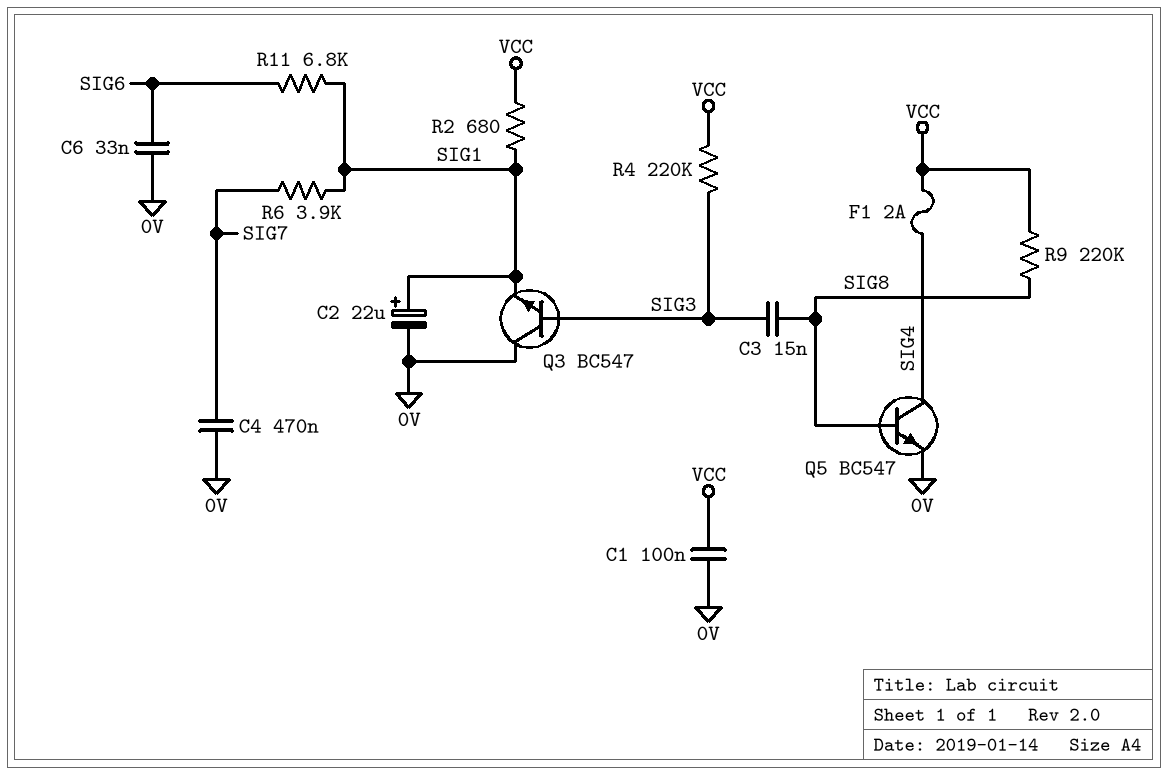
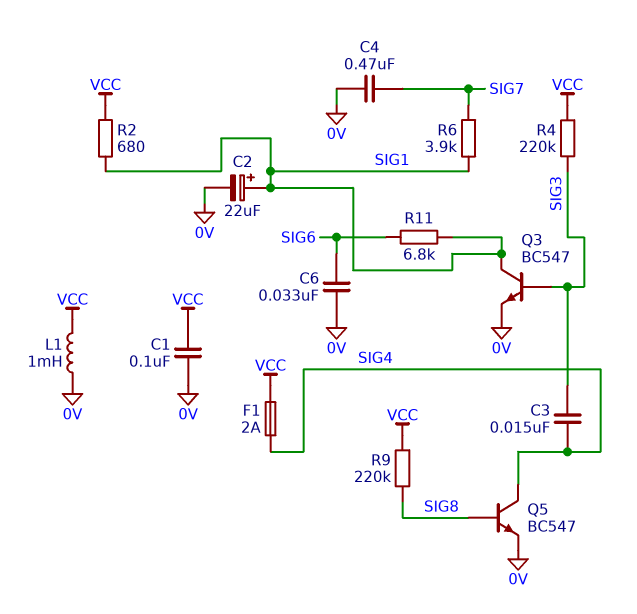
C3: 15nF (SIG3, SIG8) -> 15nF (SIG3, SIG4)
L1: none -> 1mH (0V, VCC)
Q3: NPN BC547 (B SIG3, C 0V, E SIG1) -> NPN BC547 (B SIG3, C SIG1, E 0V)

